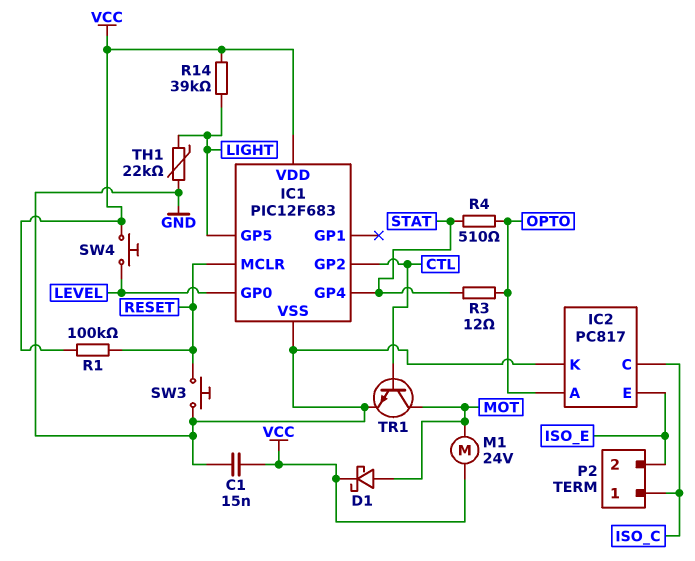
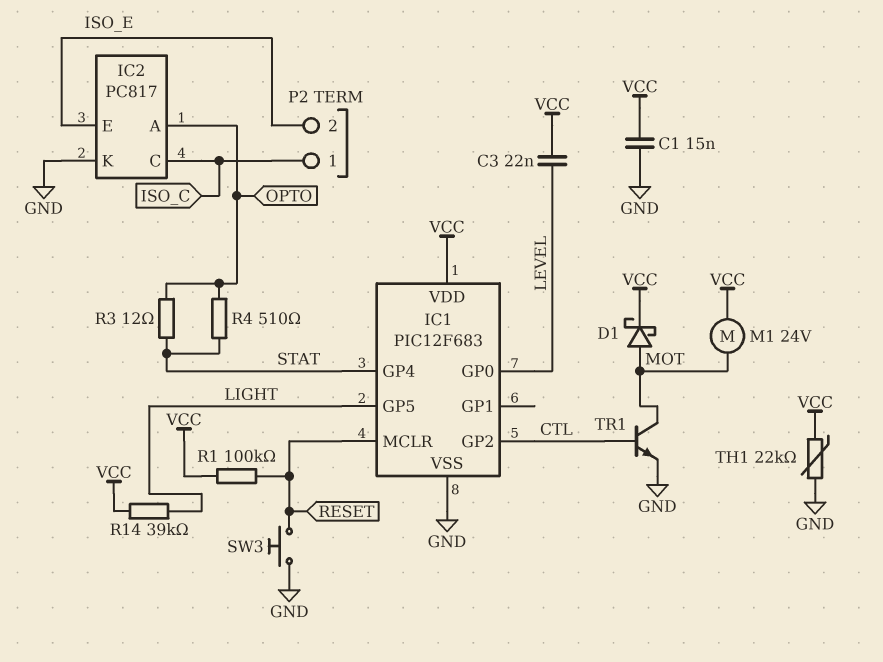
C3: none -> 22nF (LEVEL, VCC)
SW4: button (LEVEL, VCC) -> none
TH1: 22k (GND, LIGHT) -> 22k (GND, VCC)

